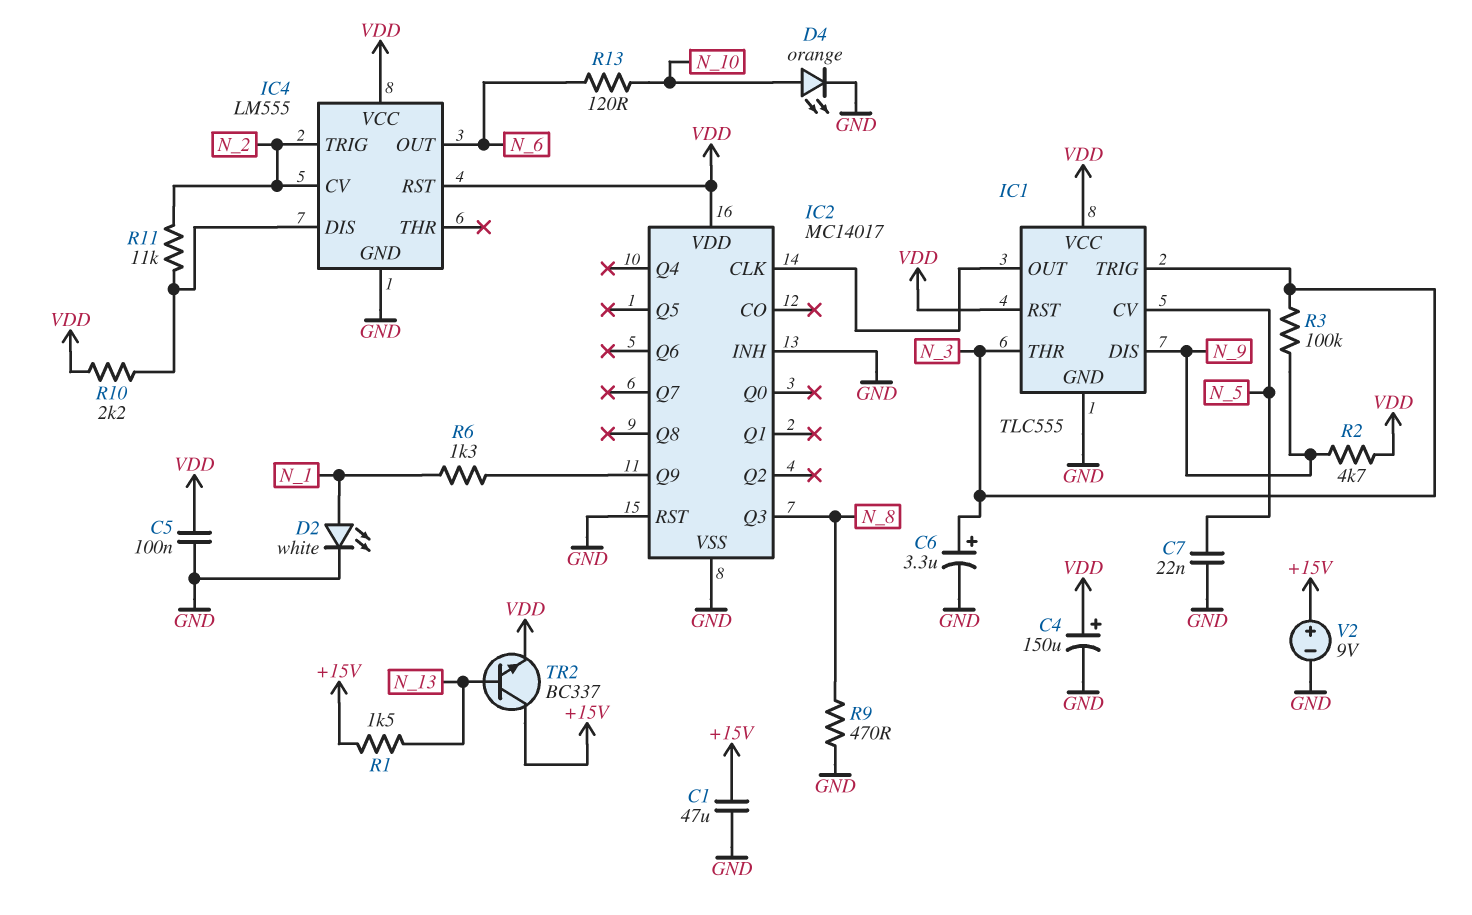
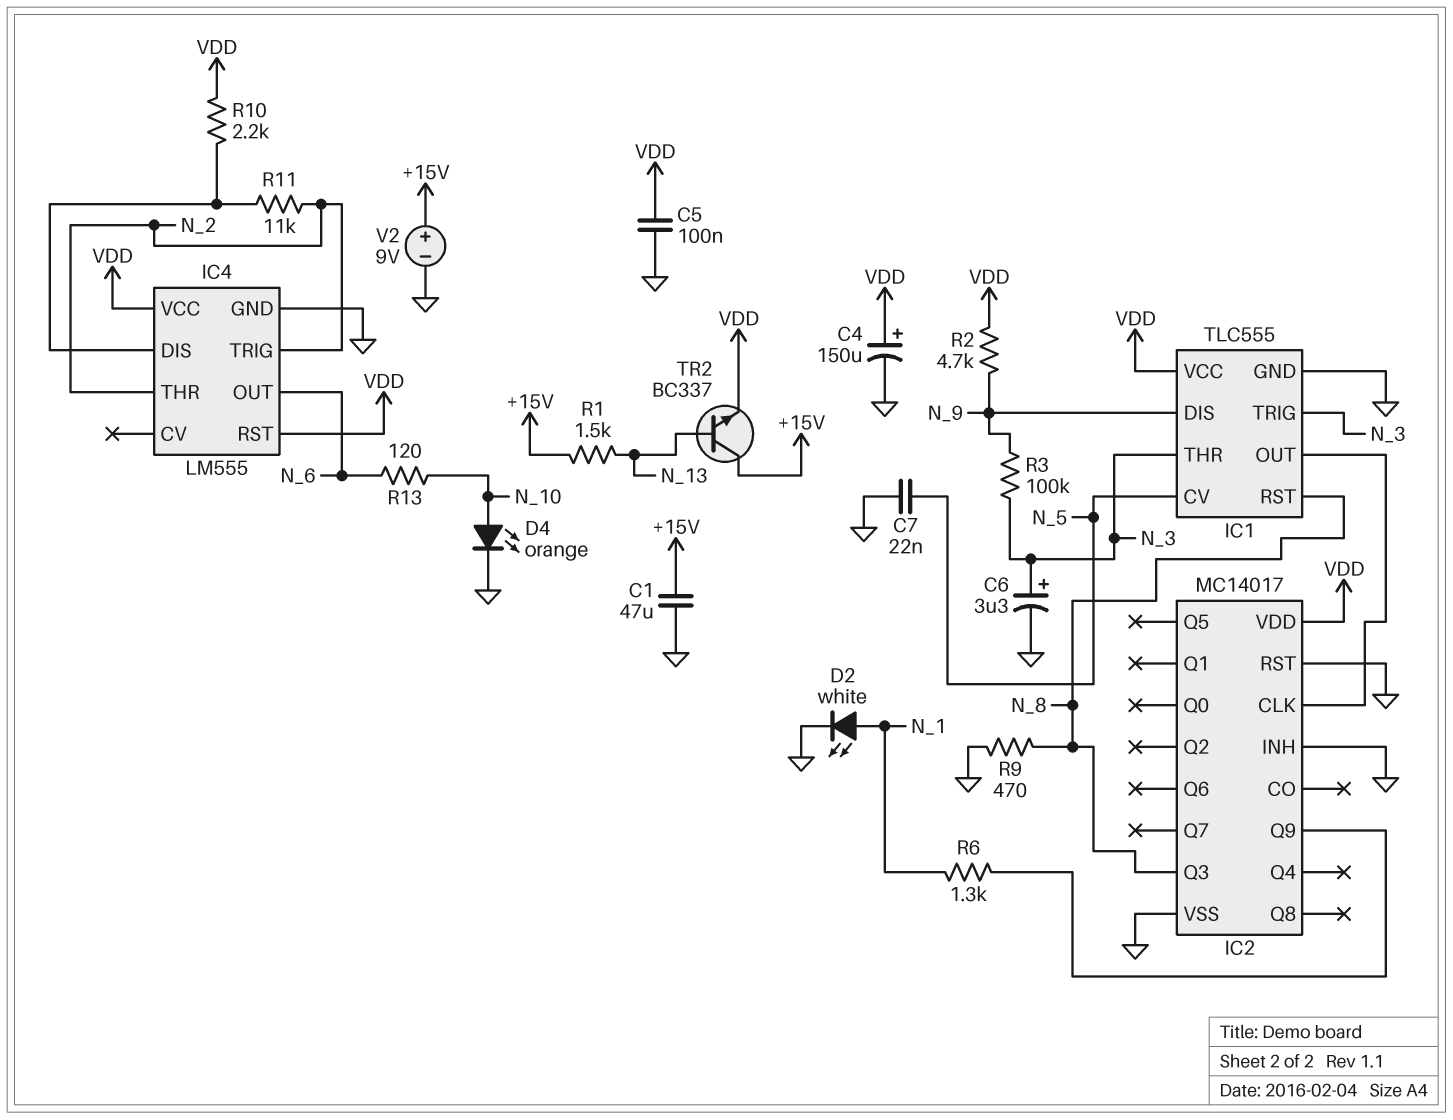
IC1 pin RST: VDD -> N_8
IC4 pin CV: N_2 -> none
IC4 pin THR: none -> N_2

